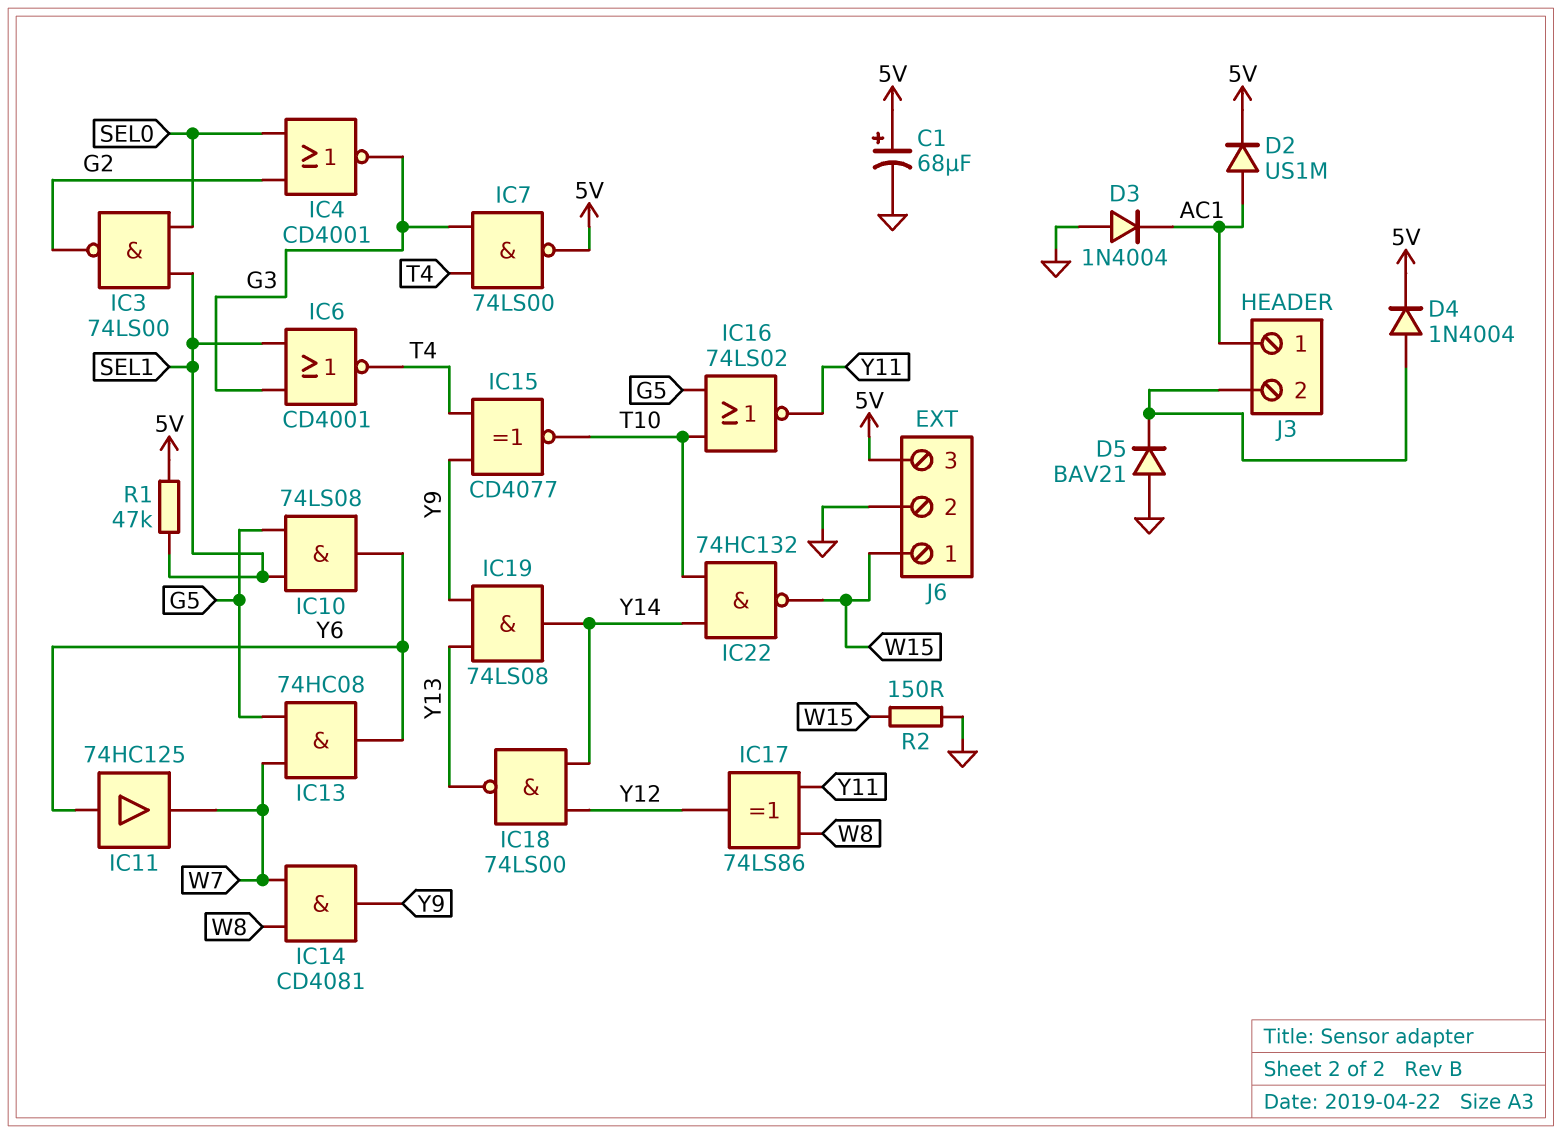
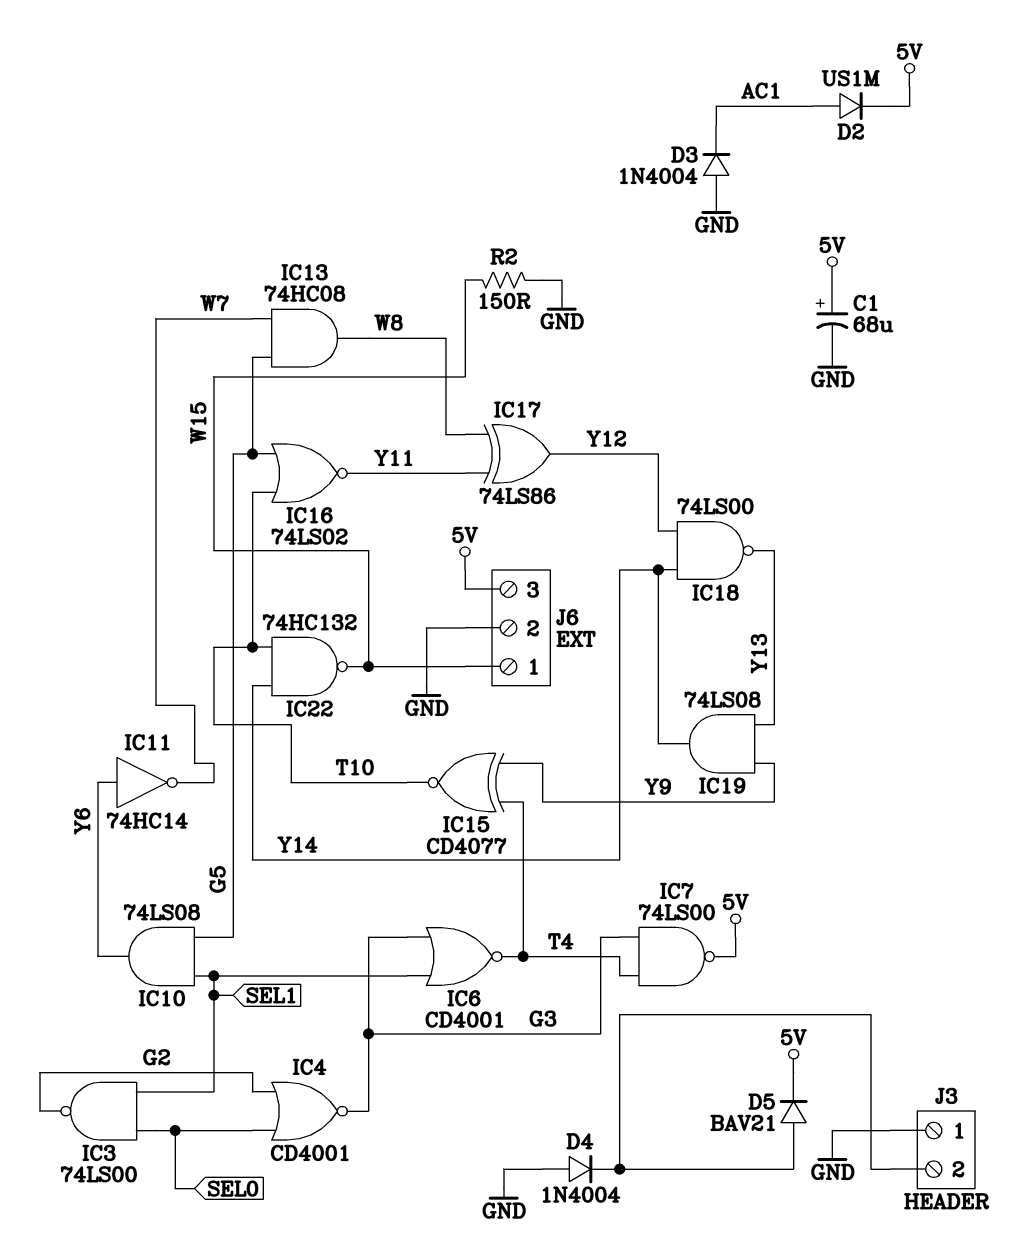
D4: diode 1N4004 (A J3/2, K 5V) -> diode 1N4004 (A GND, K J3/2)
D5: diode BAV21 (A GND, K J3/2) -> diode BAV21 (A J3/2, K 5V)
IC11: buffer 74HC125 (in Y6, out W7) -> NOT 74HC14 (in Y6, out W7)
IC13: AND 74HC08 (in G5, in W7, out Y6) -> AND 74HC08 (in G5, in W7, out W8)
IC14: AND CD4081 (in W7, in W8, out Y9) -> none
J3 pin 1: AC1 -> GND
R1: 47k (5V, SEL1) -> none

